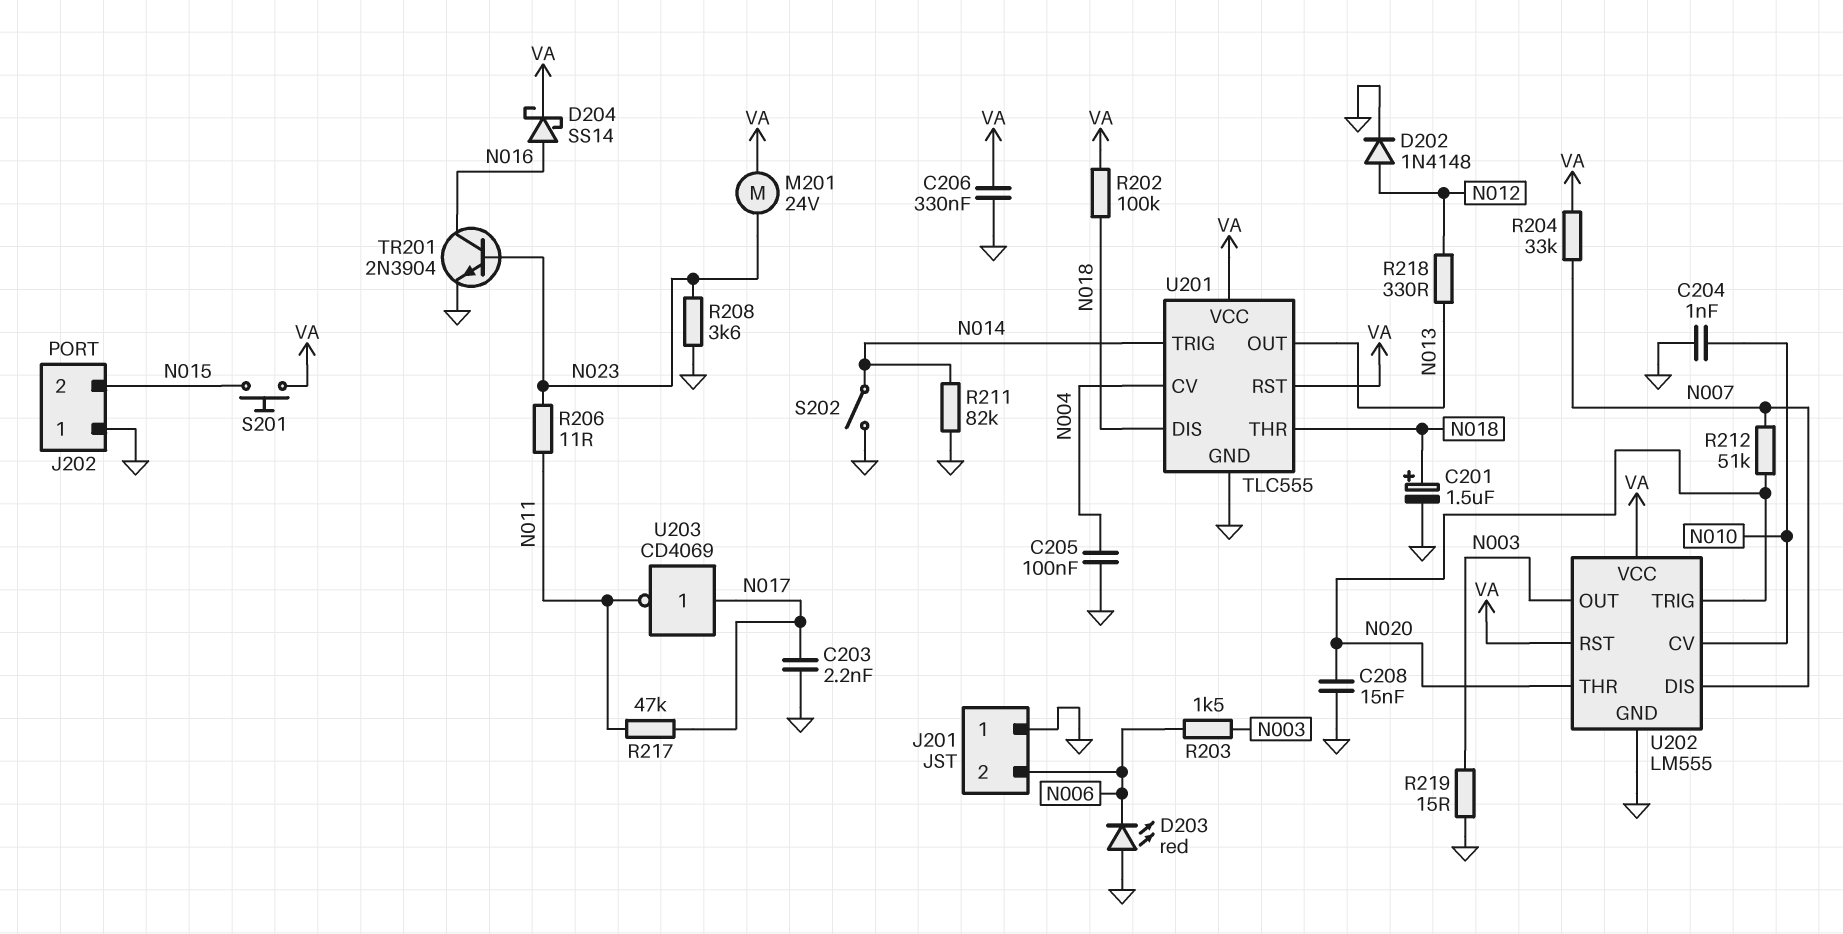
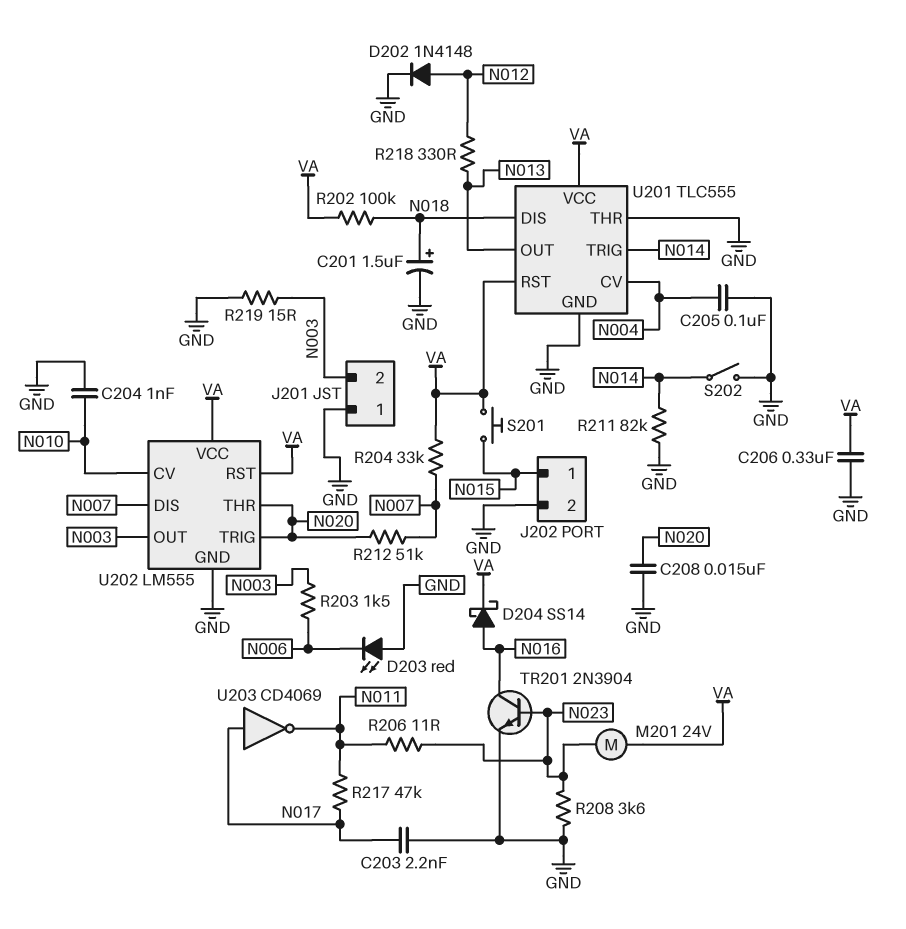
J201 pin 2: N006 -> N003
J202 pin 1: GND -> N015
J202 pin 2: N015 -> GND
U201 pin THR: N018 -> GND

